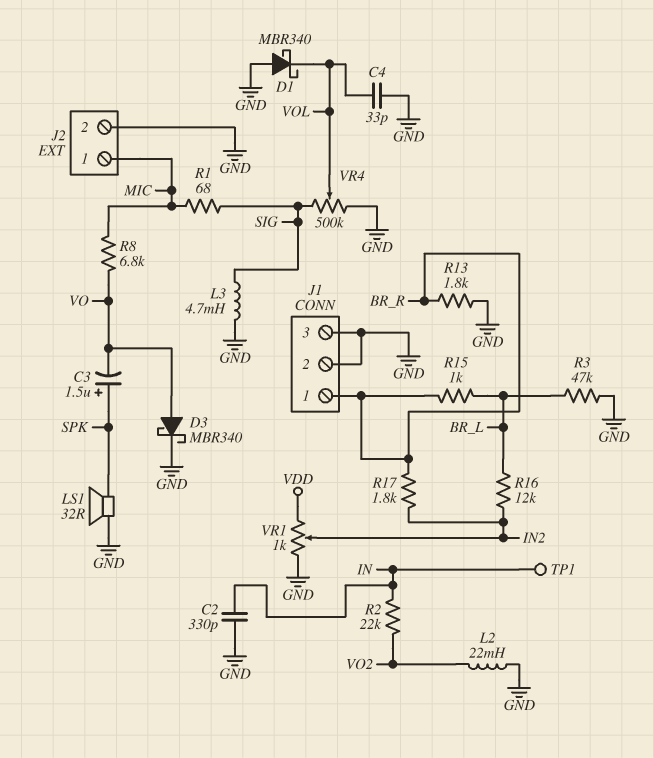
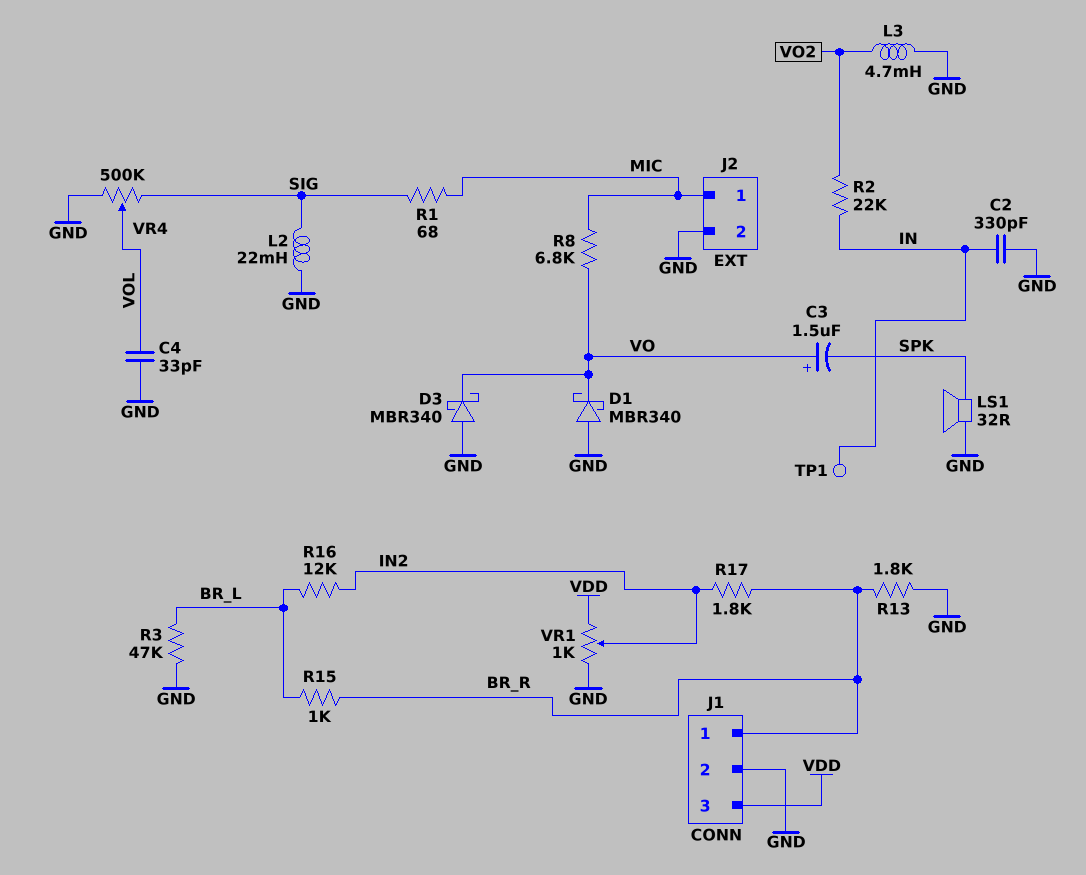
C3: 1.5uF (plus SPK, minus VO) -> 1.5uF (plus VO, minus SPK)
D1: schottky MBR340 (A GND, K VOL) -> schottky MBR340 (A GND, K VO)
D3: schottky MBR340 (A VO, K GND) -> schottky MBR340 (A GND, K VO)
J1 pin 3: GND -> VDD
L2: 22mH (GND, VO2) -> 22mH (GND, SIG)
L3: 4.7mH (GND, SIG) -> 4.7mH (GND, VO2)

